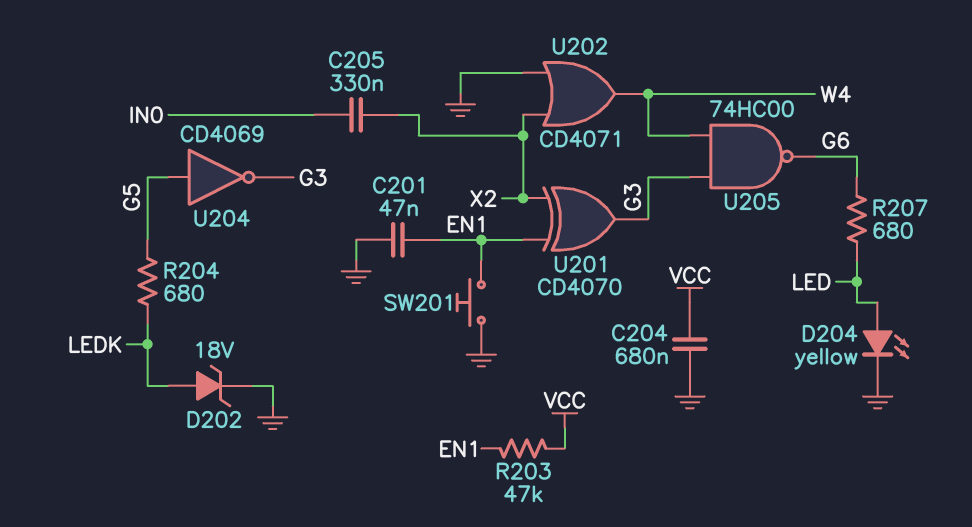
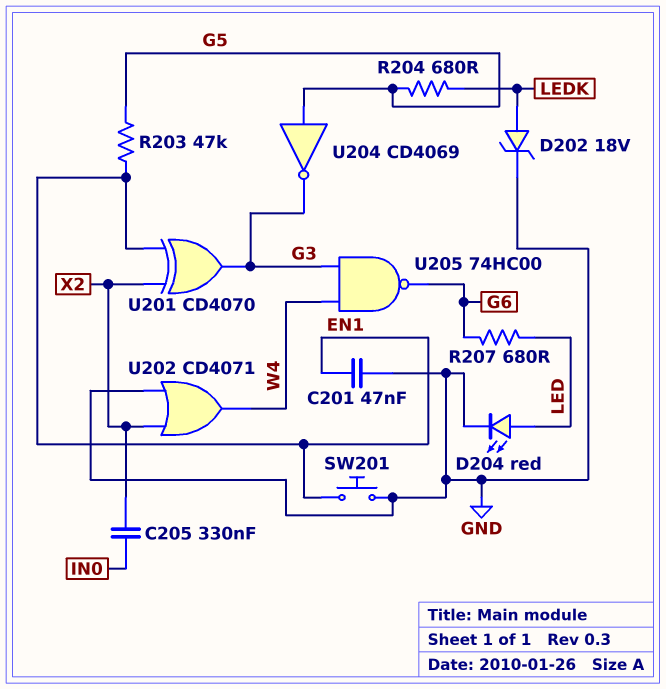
C204: 680nF (GND, VCC) -> none
D204: LED yellow (A LED, K GND) -> LED red (A LED, K GND)
R203: 47k (EN1, VCC) -> 47k (EN1, G5)

